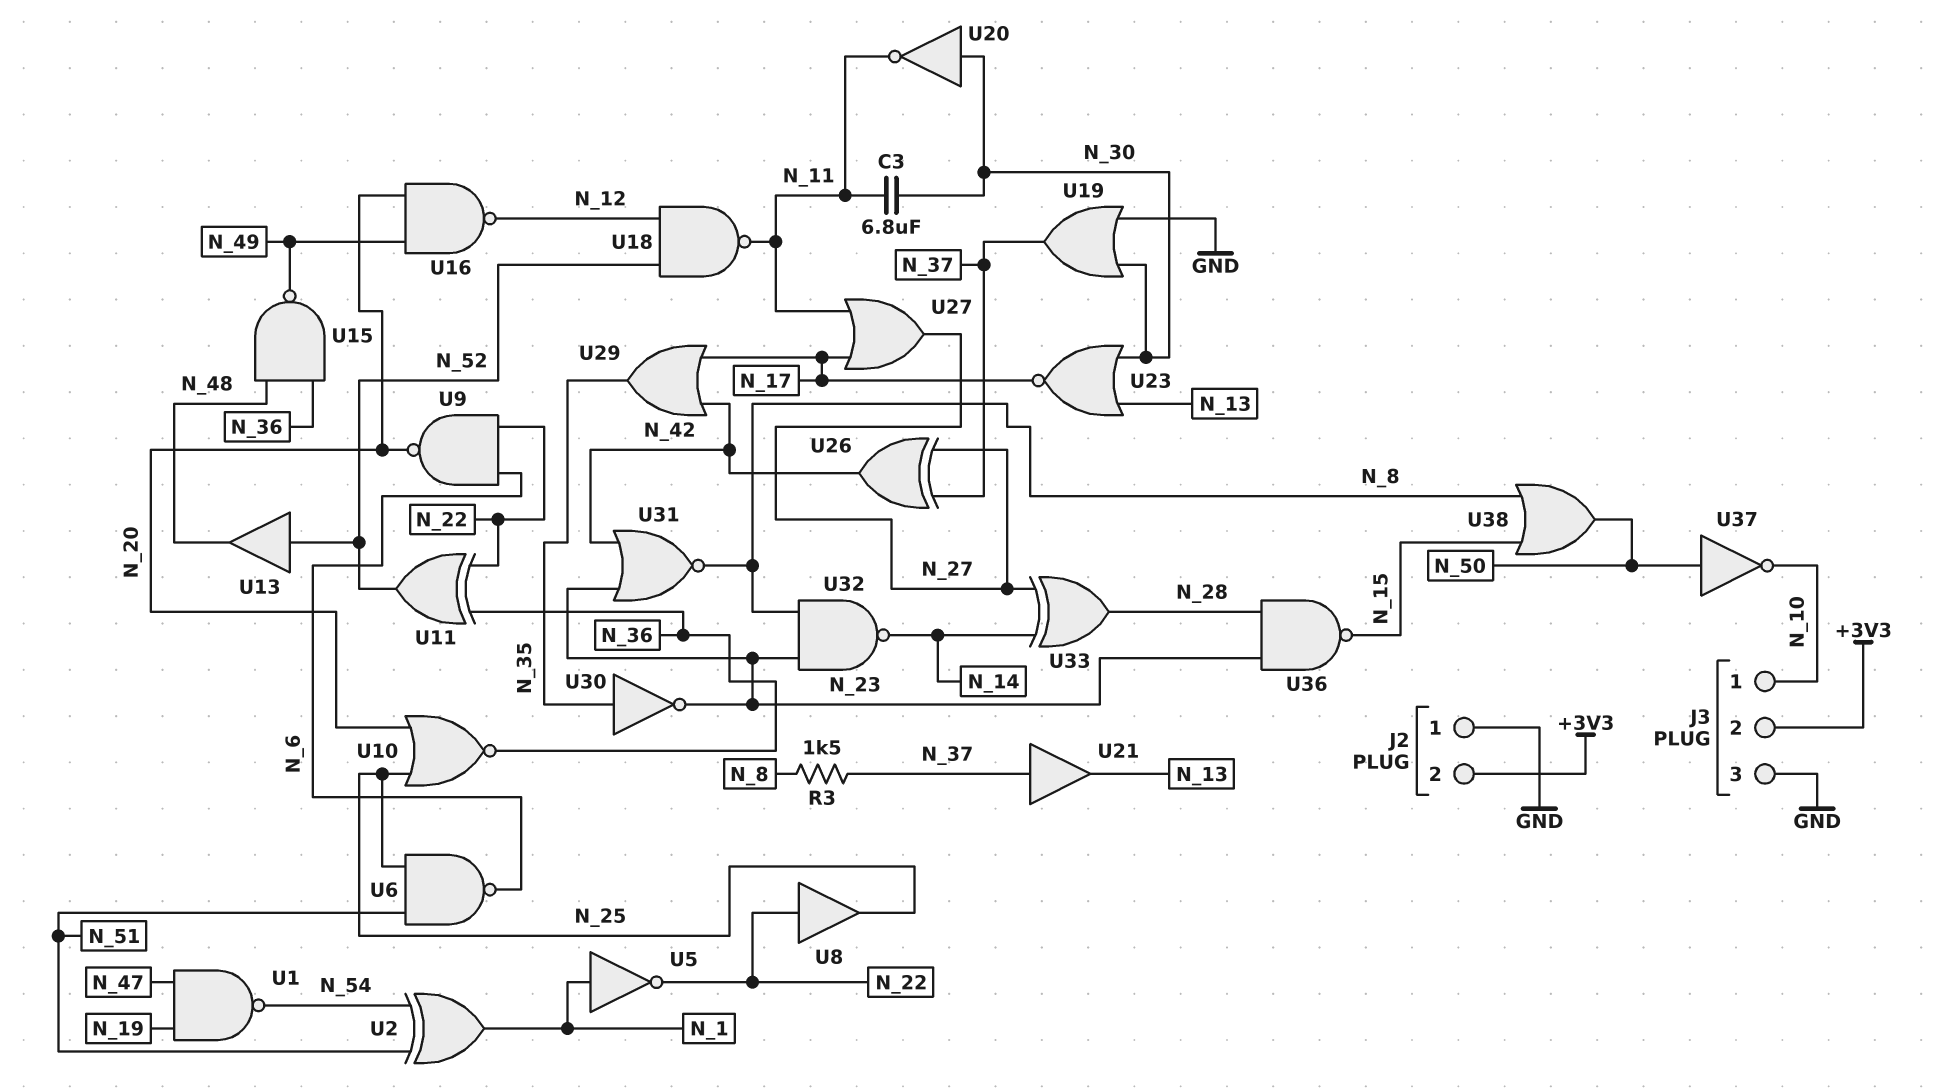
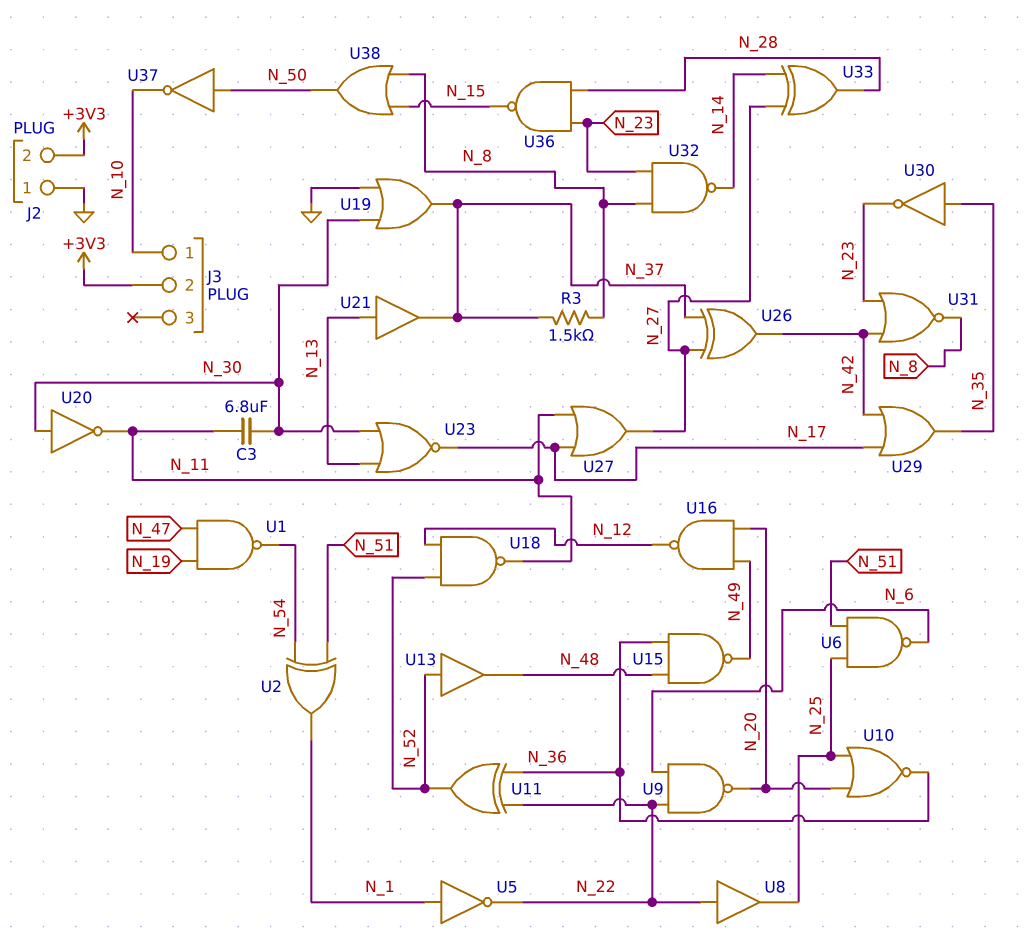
J3 pin 3: GND -> none
U21: buffer (in N_37, out N_13) -> buffer (in N_13, out N_37)

